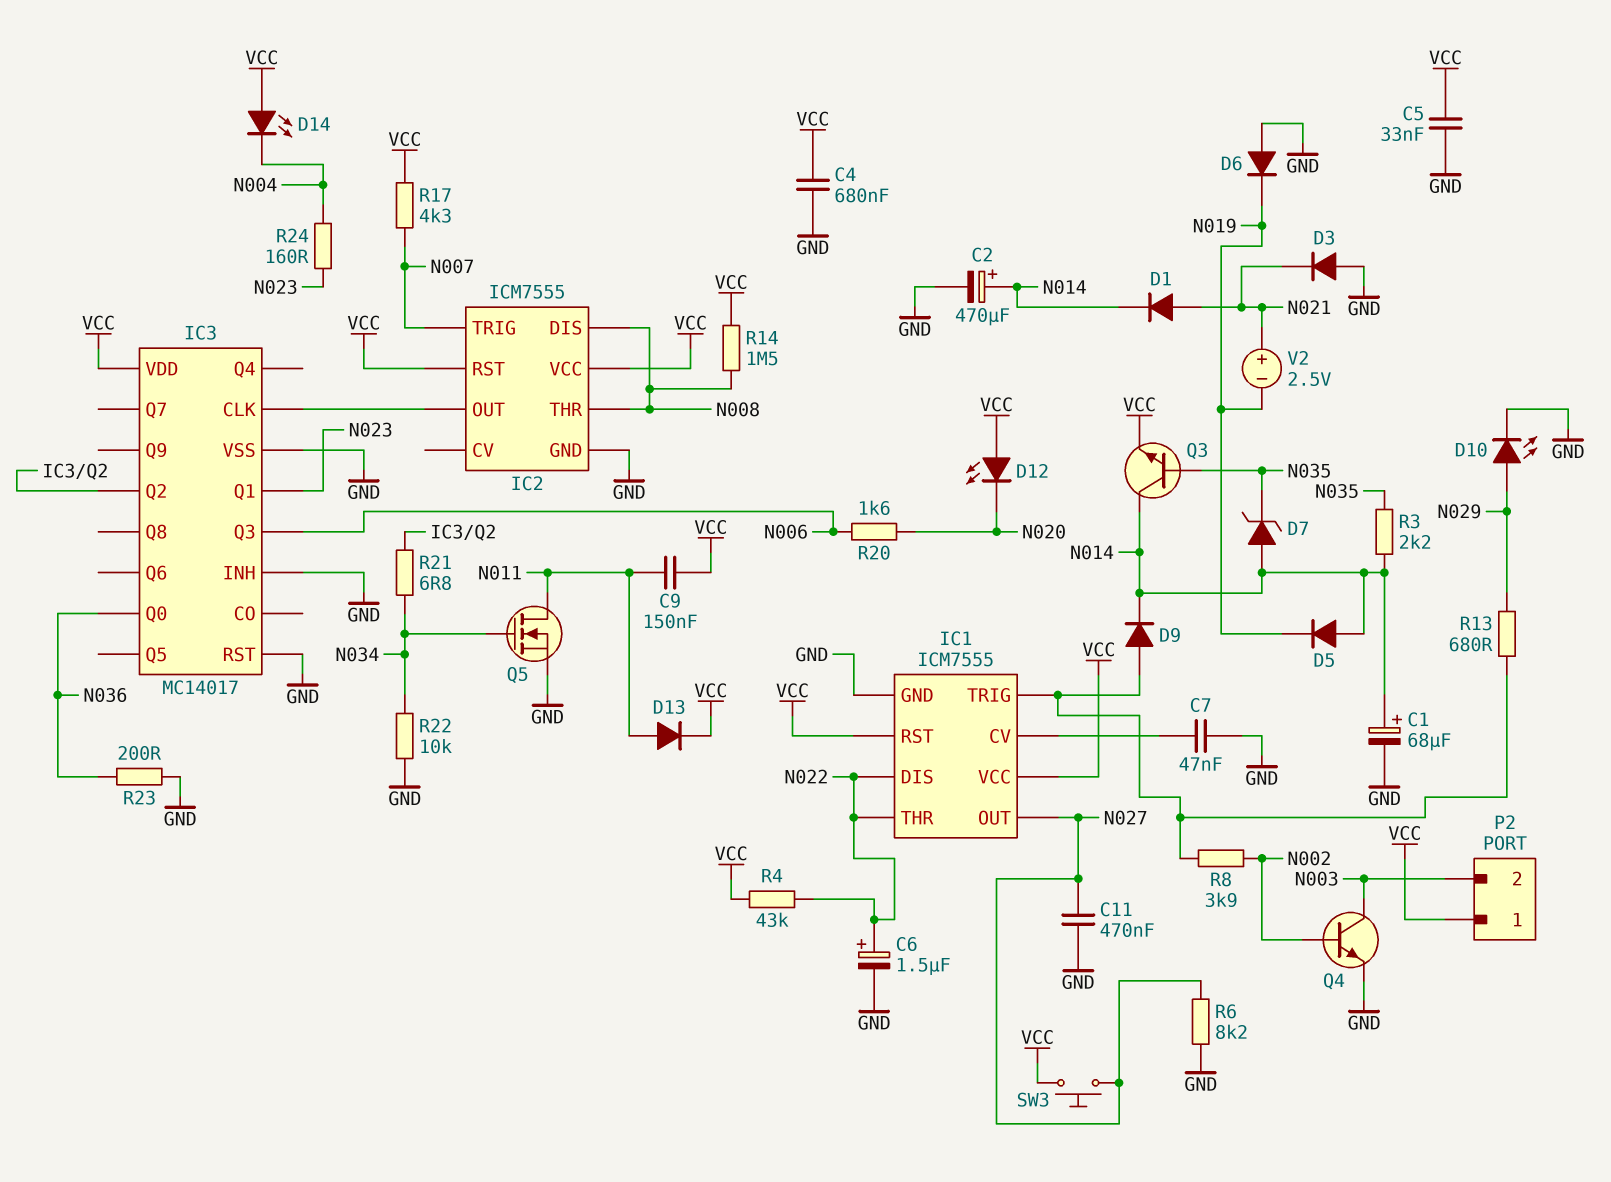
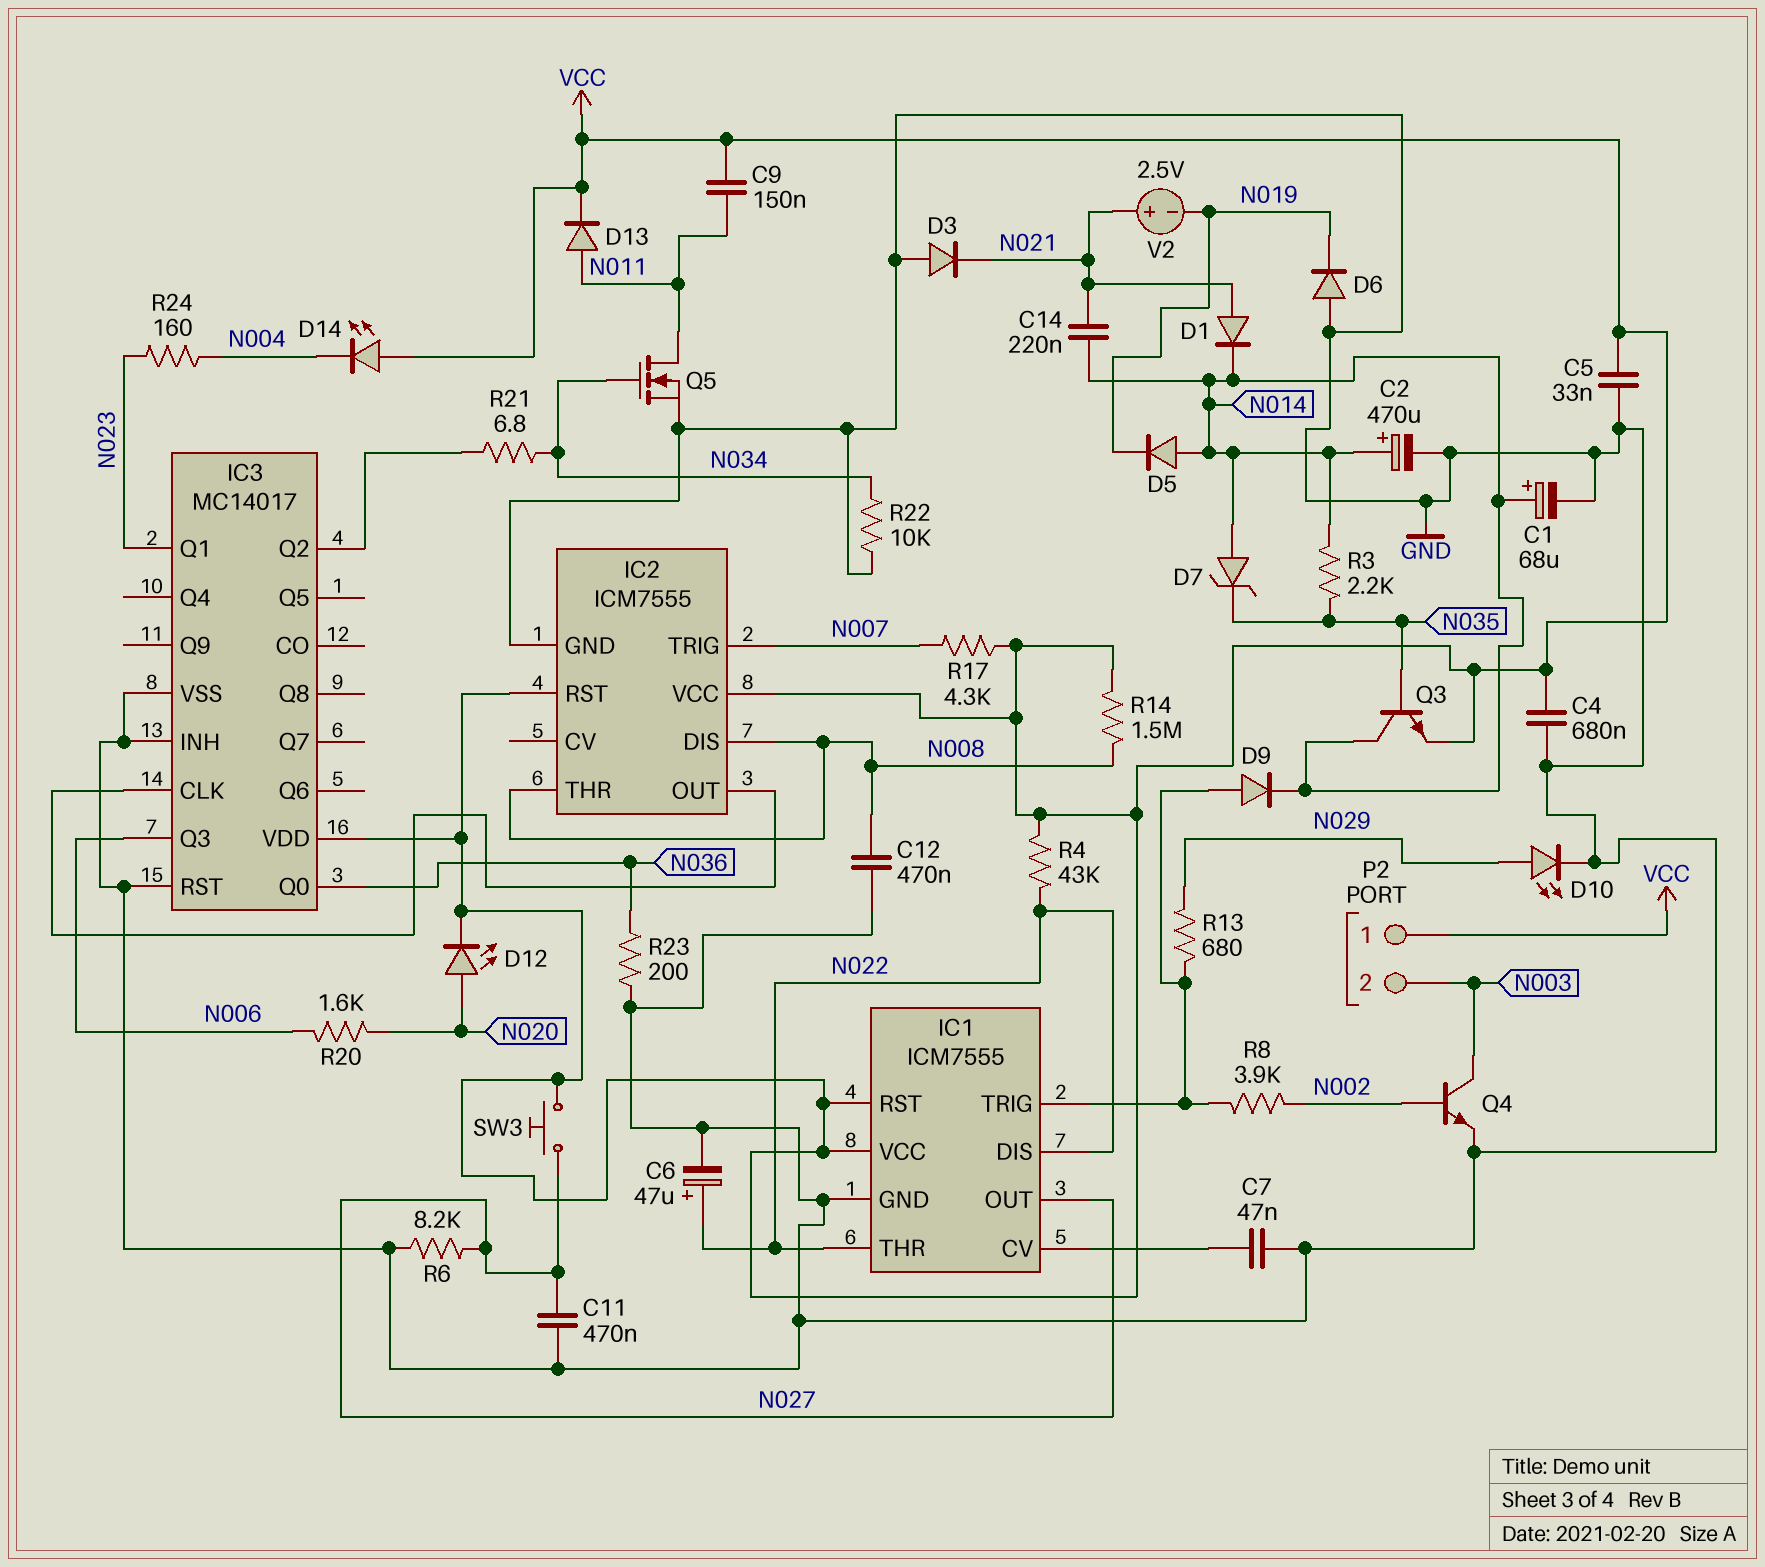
C6: 1.5uF (plus N022, minus GND) -> 47uF (plus N022, minus GND)
C12: none -> 470nF (GND, N008)
C14: none -> 220nF (N014, N021)
D12: LED (A VCC, K N020) -> LED (A N020, K VCC)

